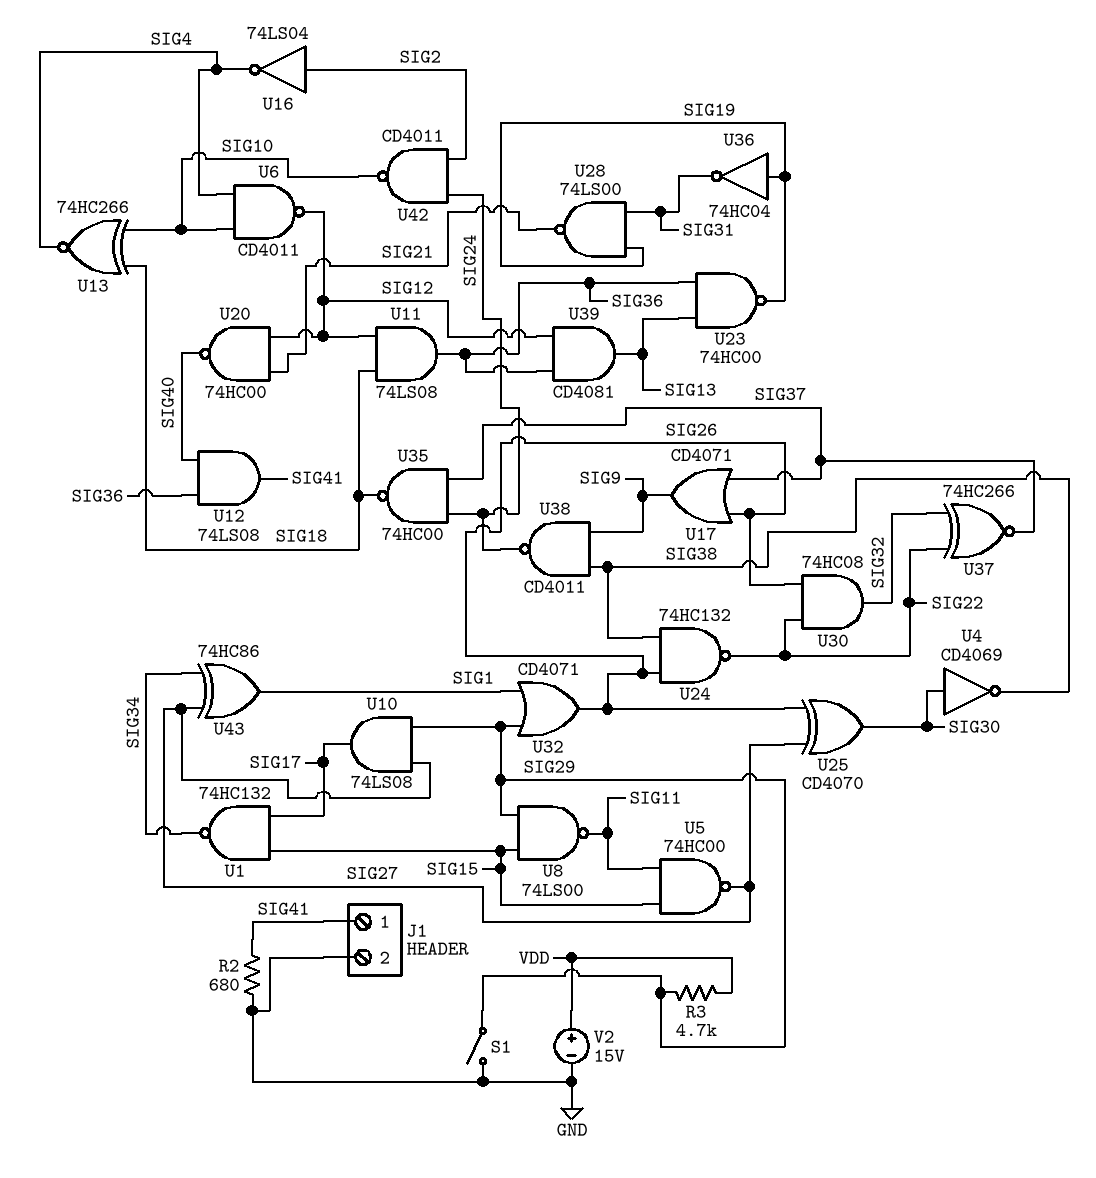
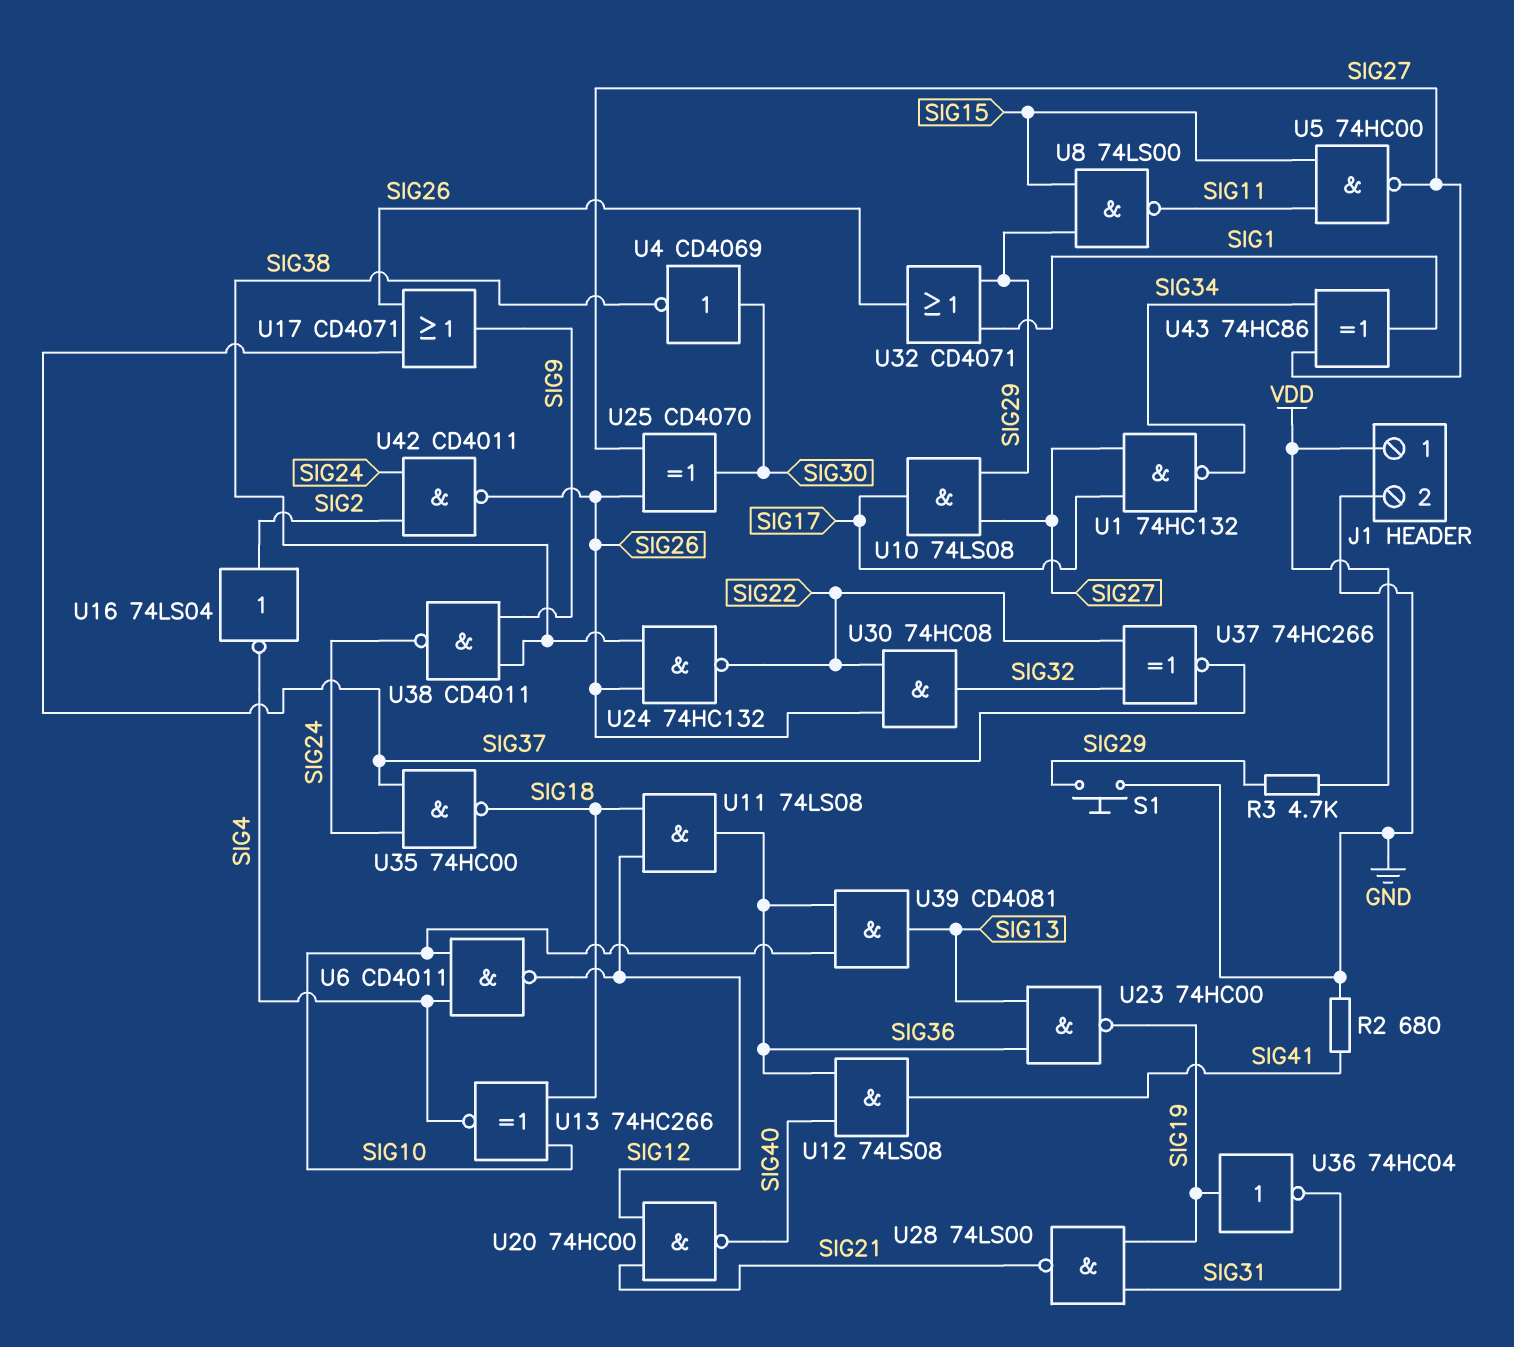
J1 pin 1: SIG41 -> VDD
S1: switch (GND, SIG29) -> button (GND, SIG29)
U1: NAND 74HC132 (in SIG15, in SIG17, out SIG34) -> NAND 74HC132 (in SIG17, in SIG27, out SIG34)
U39: AND CD4081 (in SIG12, in SIG36, out SIG13) -> AND CD4081 (in SIG10, in SIG36, out SIG13)
U42: NAND CD4011 (in SIG2, in SIG24, out SIG10) -> NAND CD4011 (in SIG2, in SIG24, out SIG26)
V2: 15V (plus VDD, minus GND) -> none

